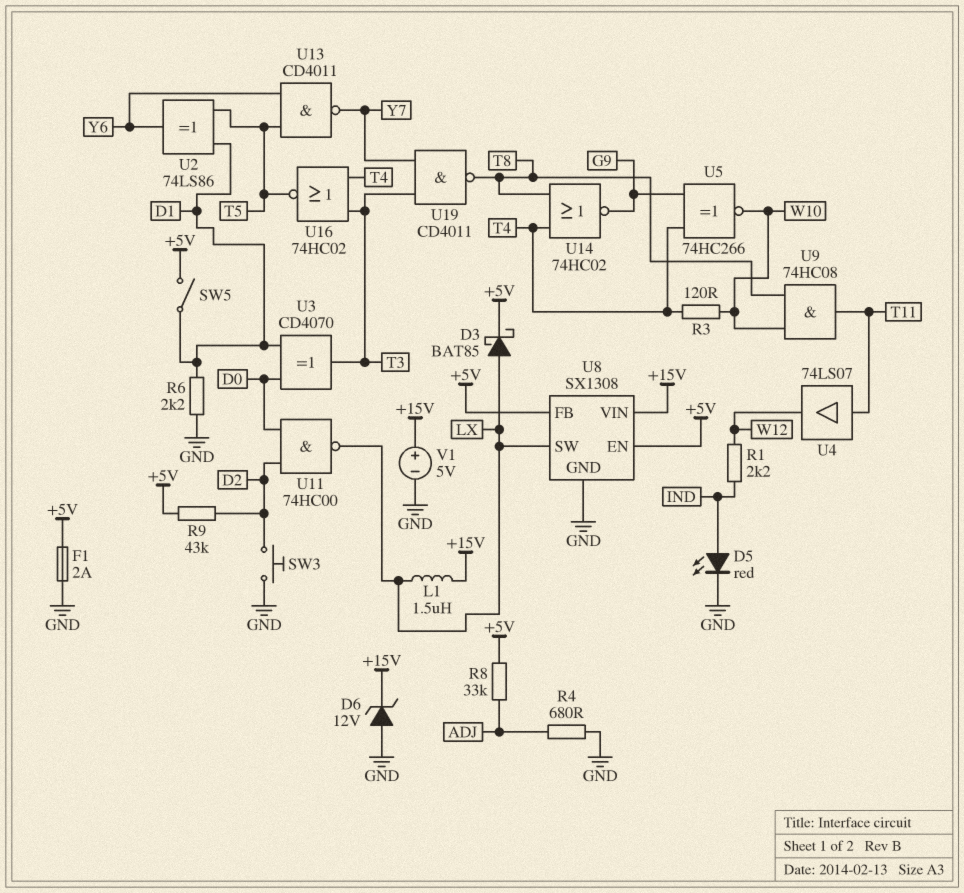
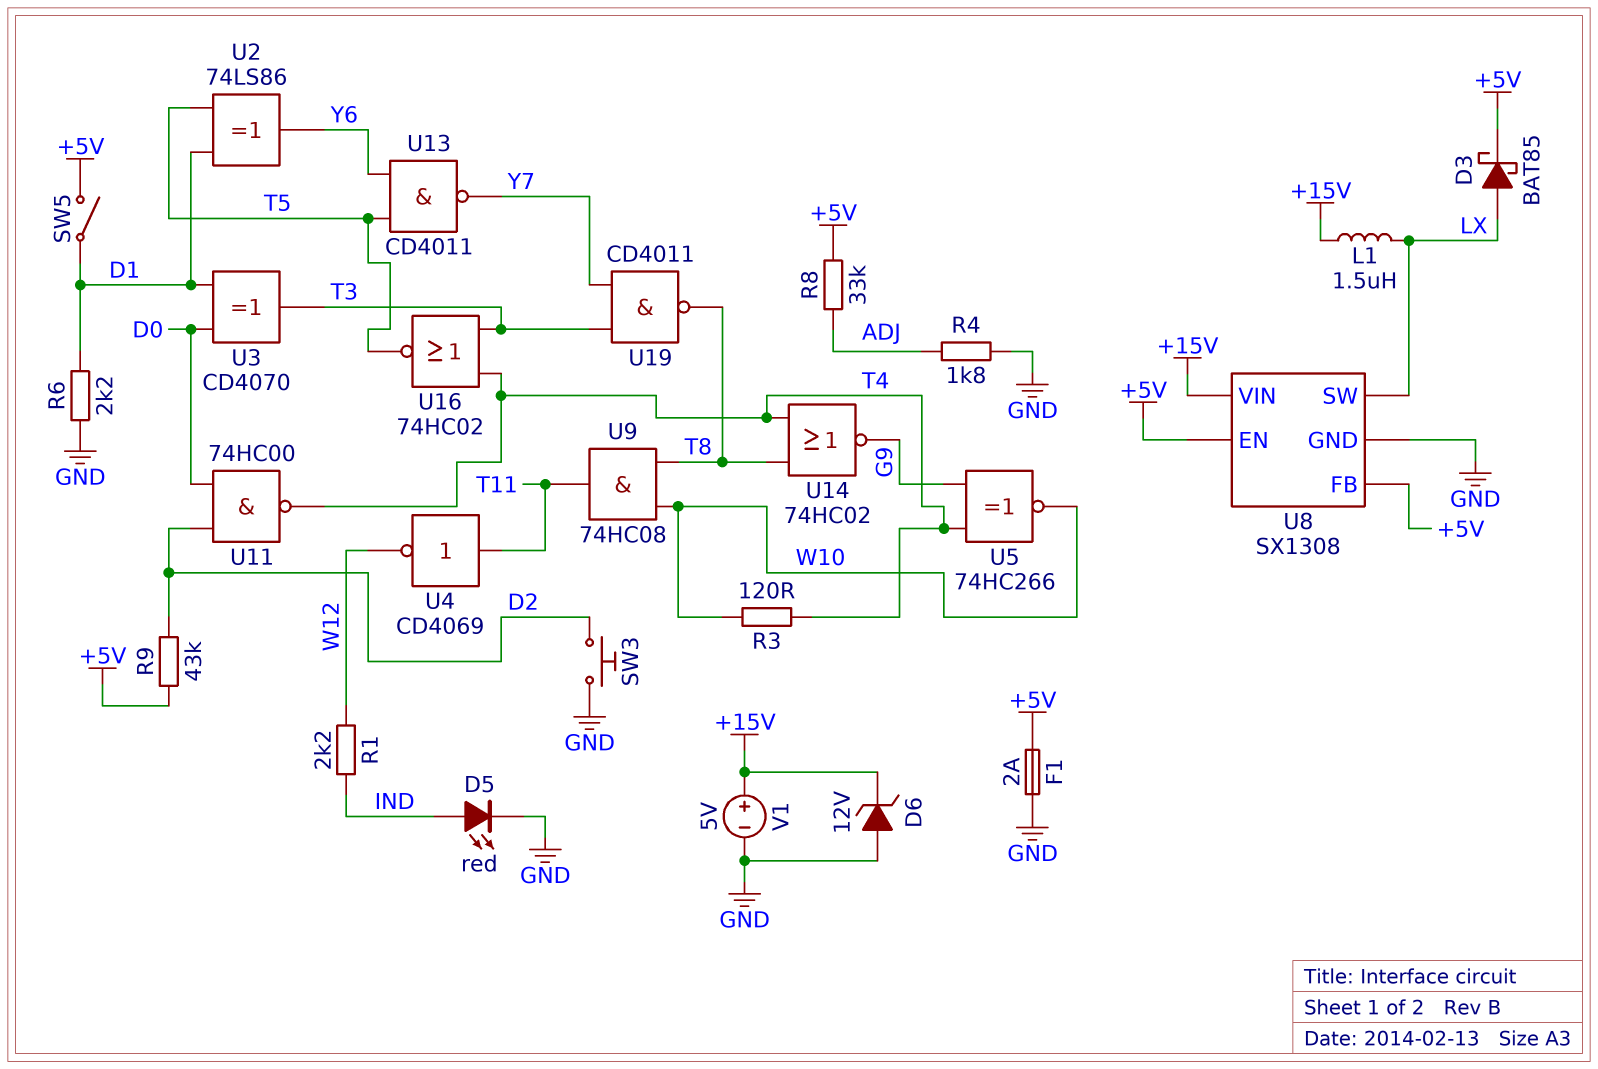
R4: 680 (ADJ, GND) -> 1.8k (ADJ, GND)
U4: buffer 74LS07 (in T11, out W12) -> NOT CD4069 (in T11, out W12)
U11: NAND 74HC00 (in D0, in D2, out LX) -> NAND 74HC00 (in D0, in D2, out T4)

